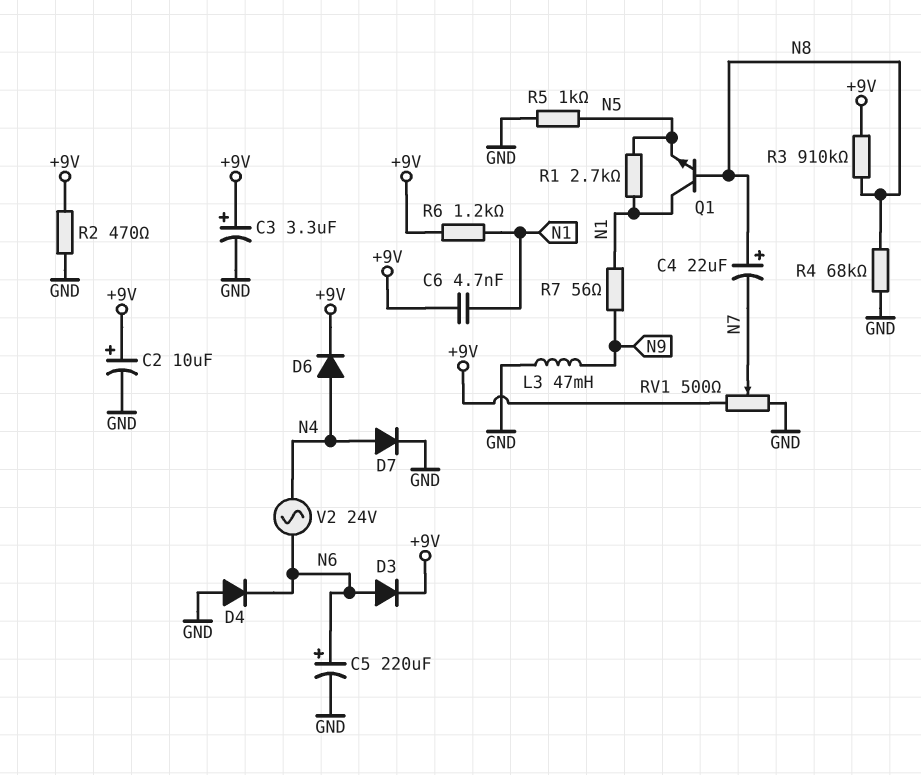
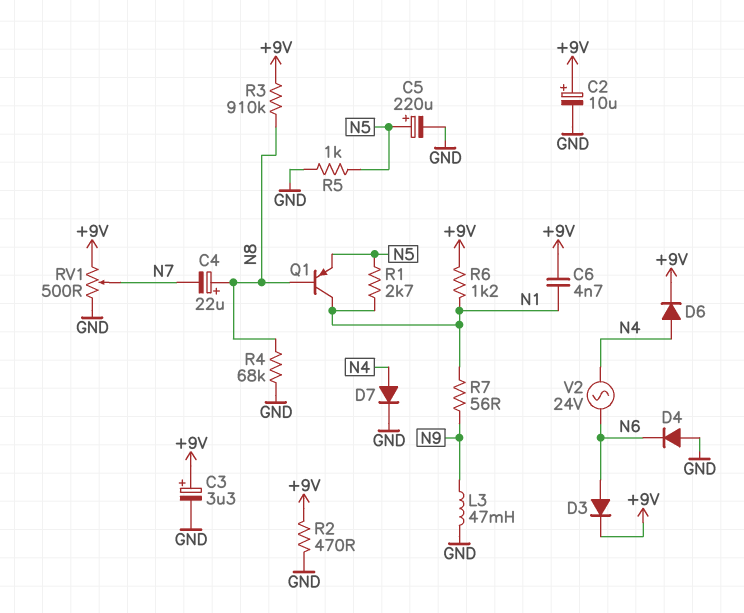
C5: 220uF (plus N6, minus GND) -> 220uF (plus N5, minus GND)
Q1: NPN (B N8, C N1, E N5) -> PNP (B N8, C N1, E N5)

